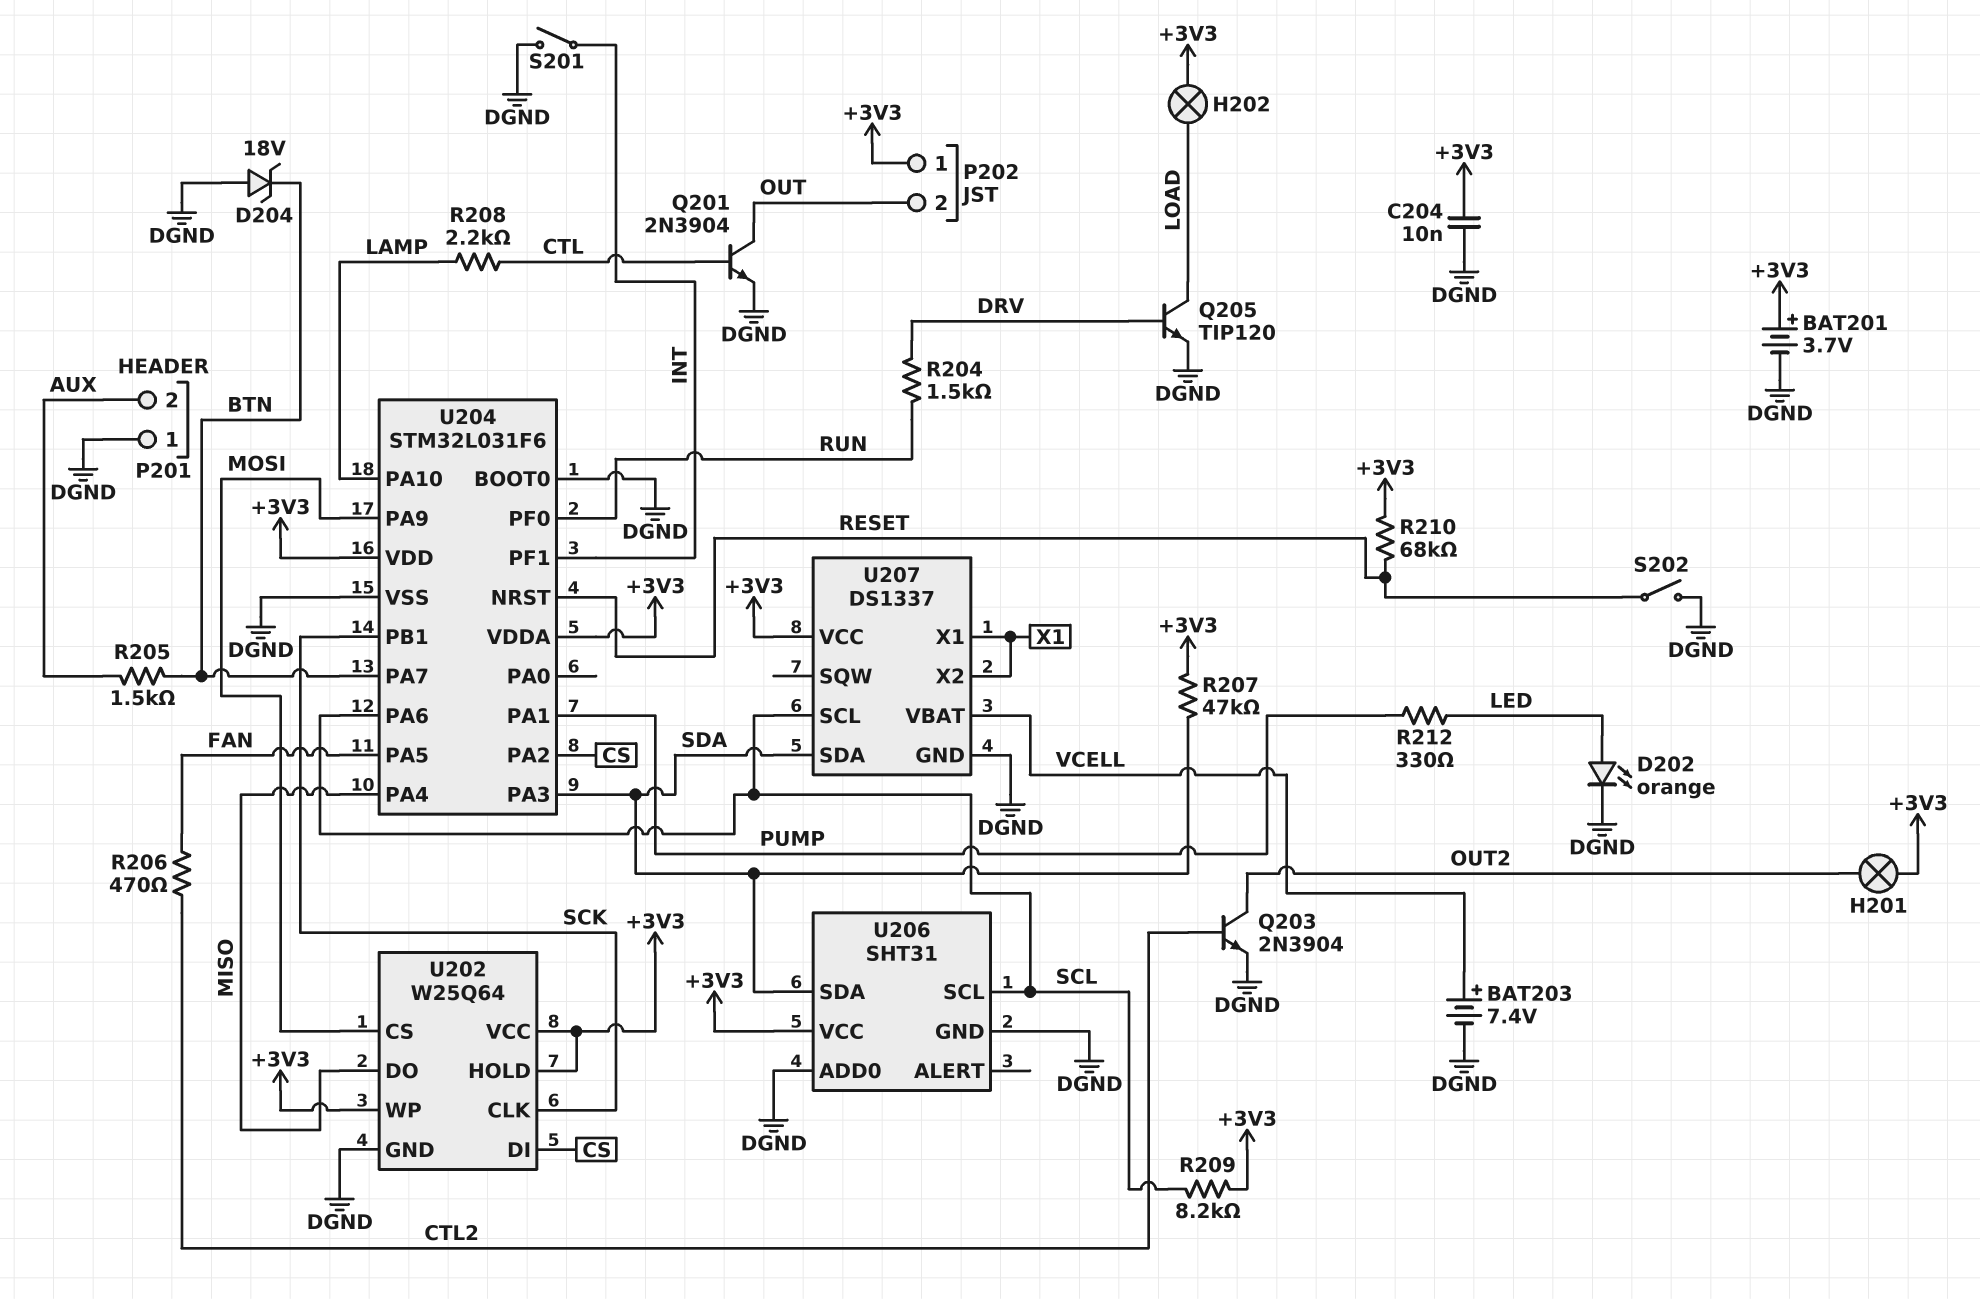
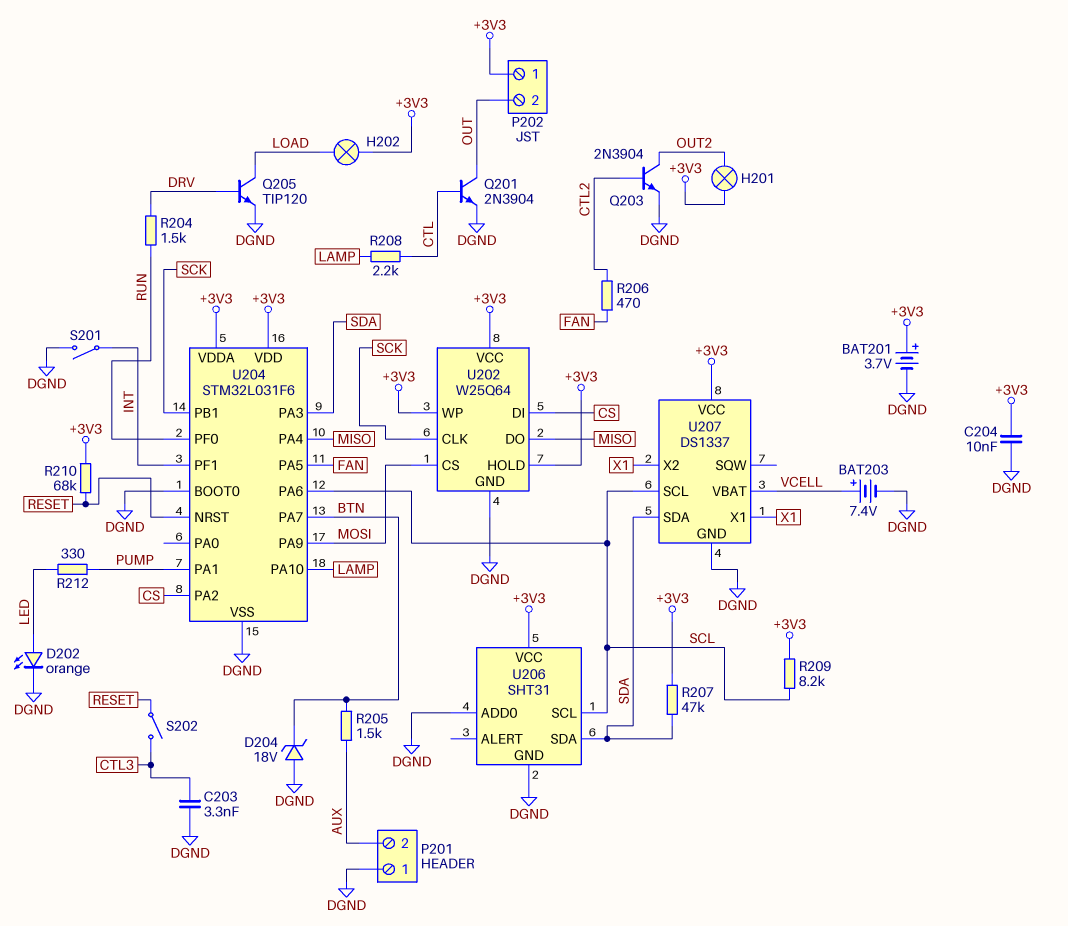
C203: none -> 3.3nF (CTL3, DGND)
S202: switch (DGND, RESET) -> switch (CTL3, RESET)

